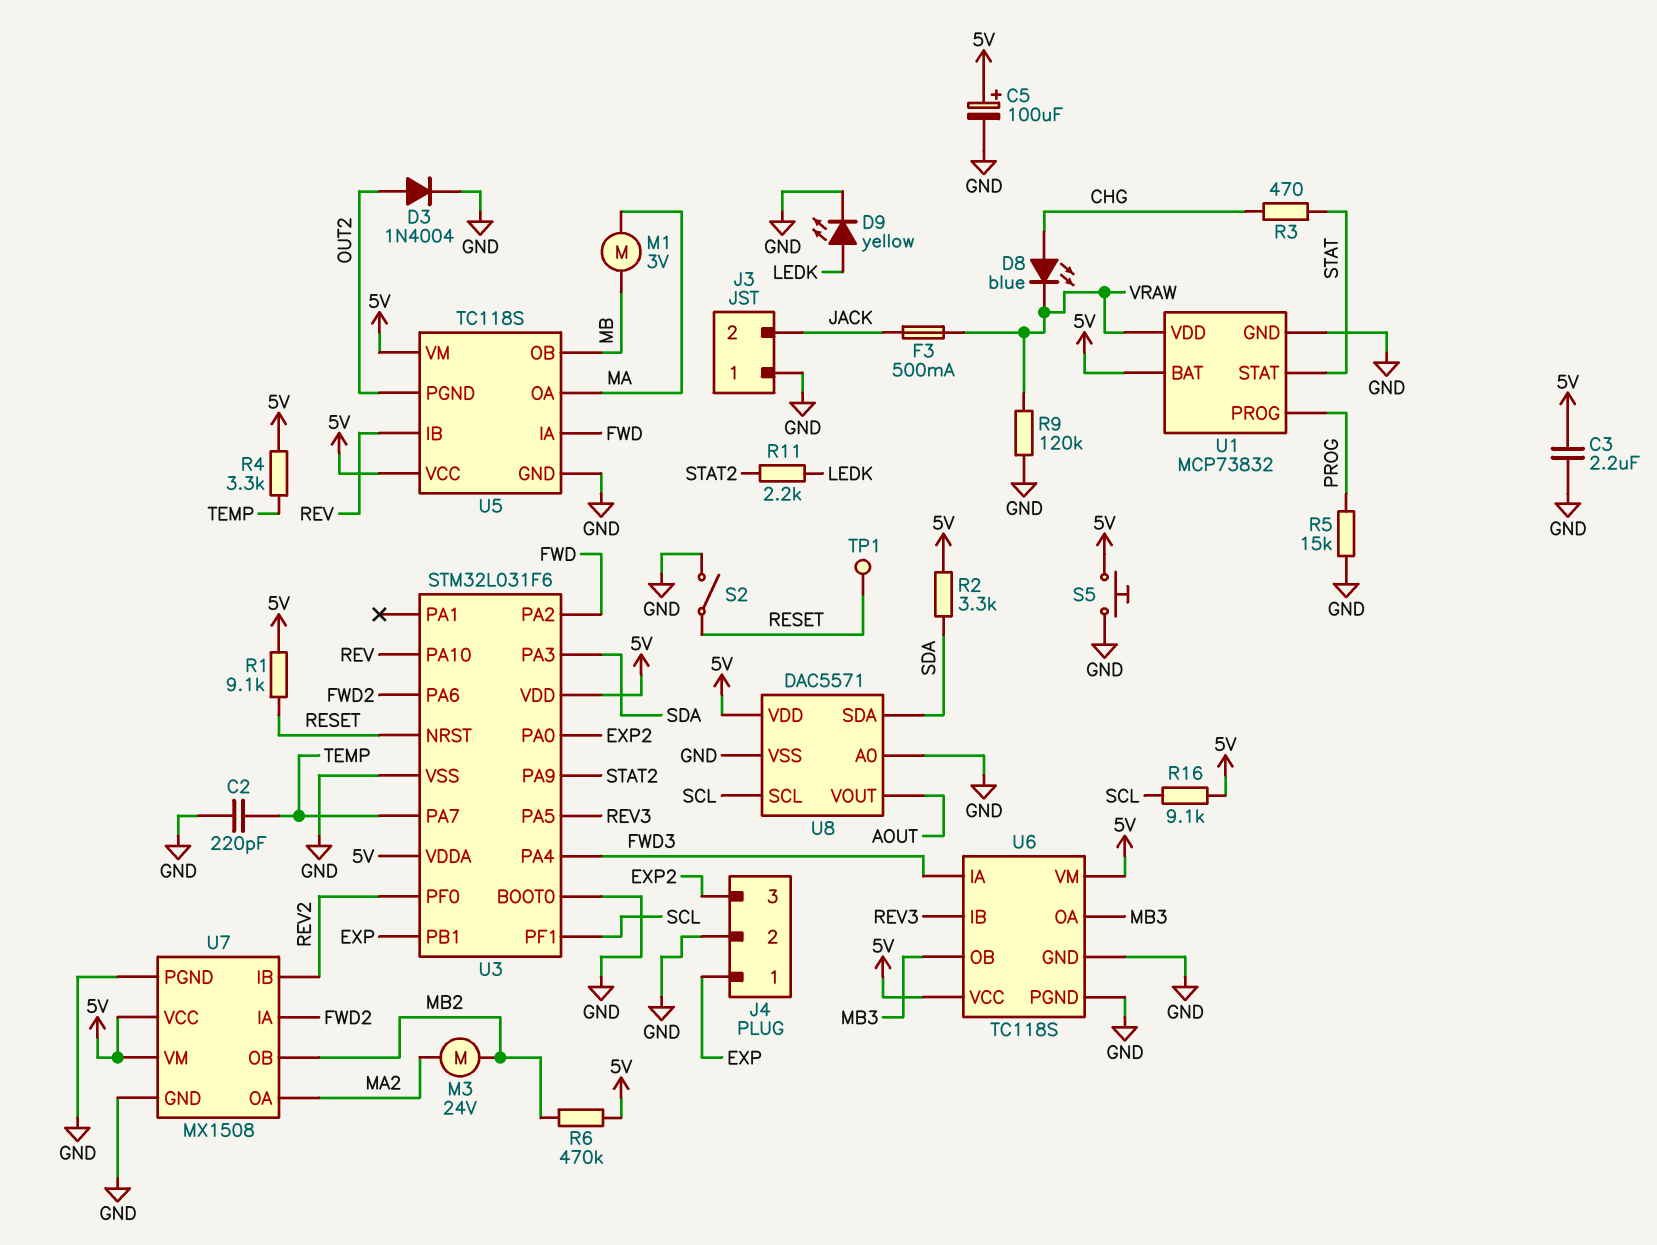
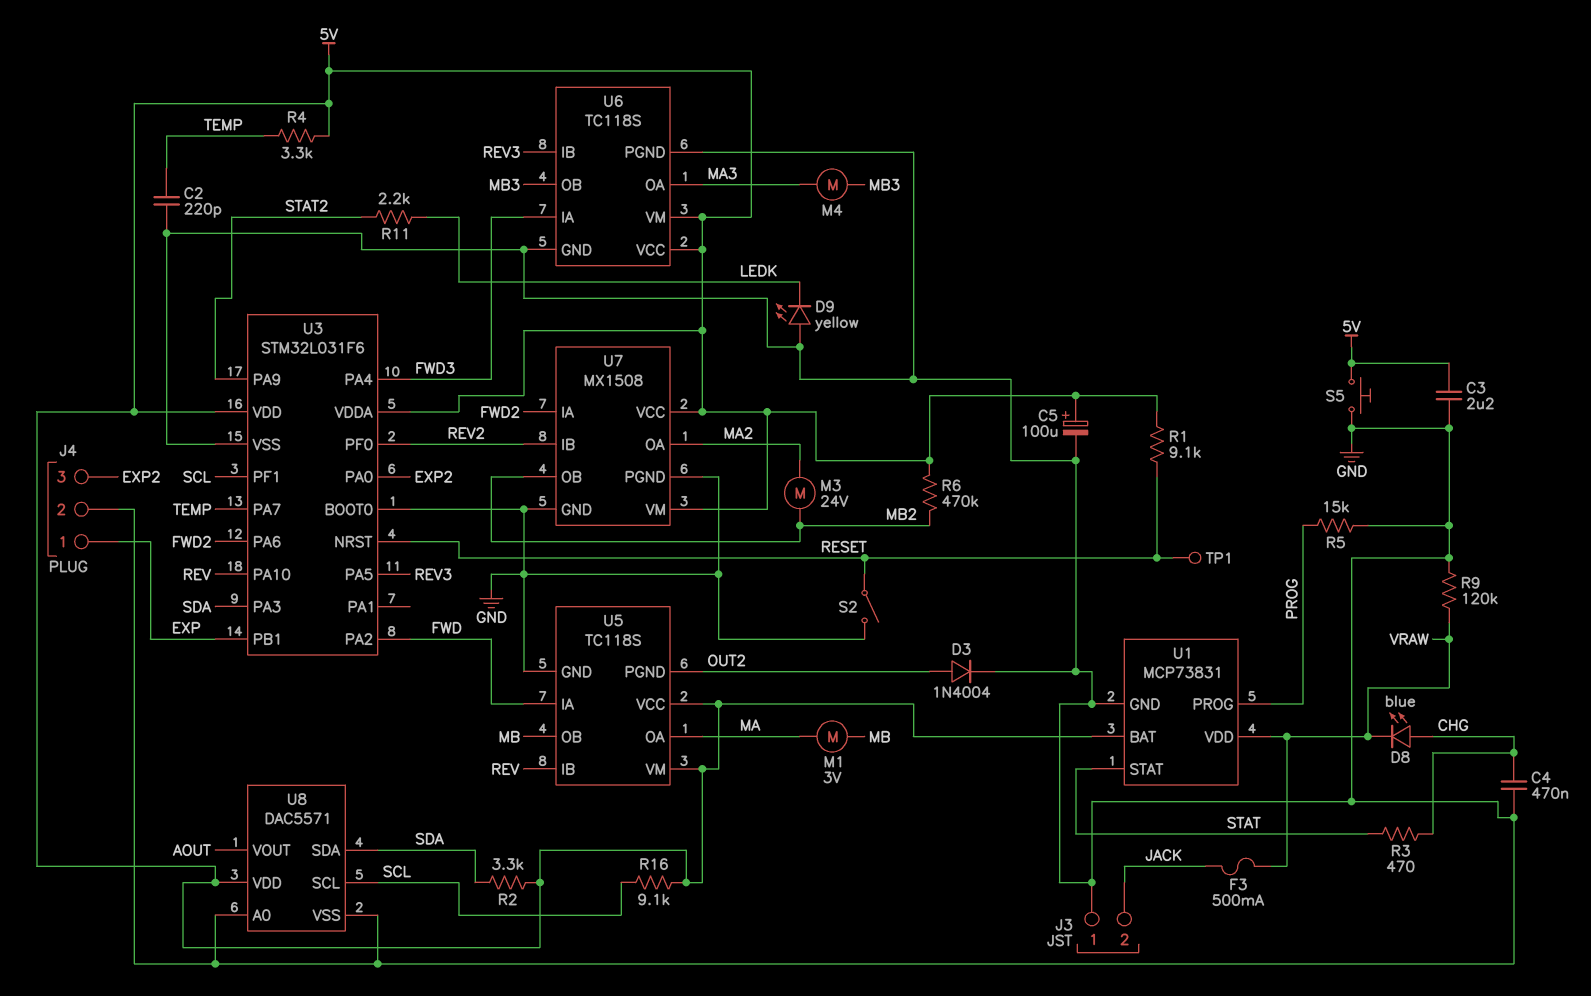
C4: none -> 470nF (CHG, GND)
D9: LED yellow (A LEDK, K GND) -> LED yellow (A GND, K LEDK)
M4: none -> motor (MA3, MB3)
U1: MCP73832 -> MCP73831
U6 pin OA: MB3 -> MA3

